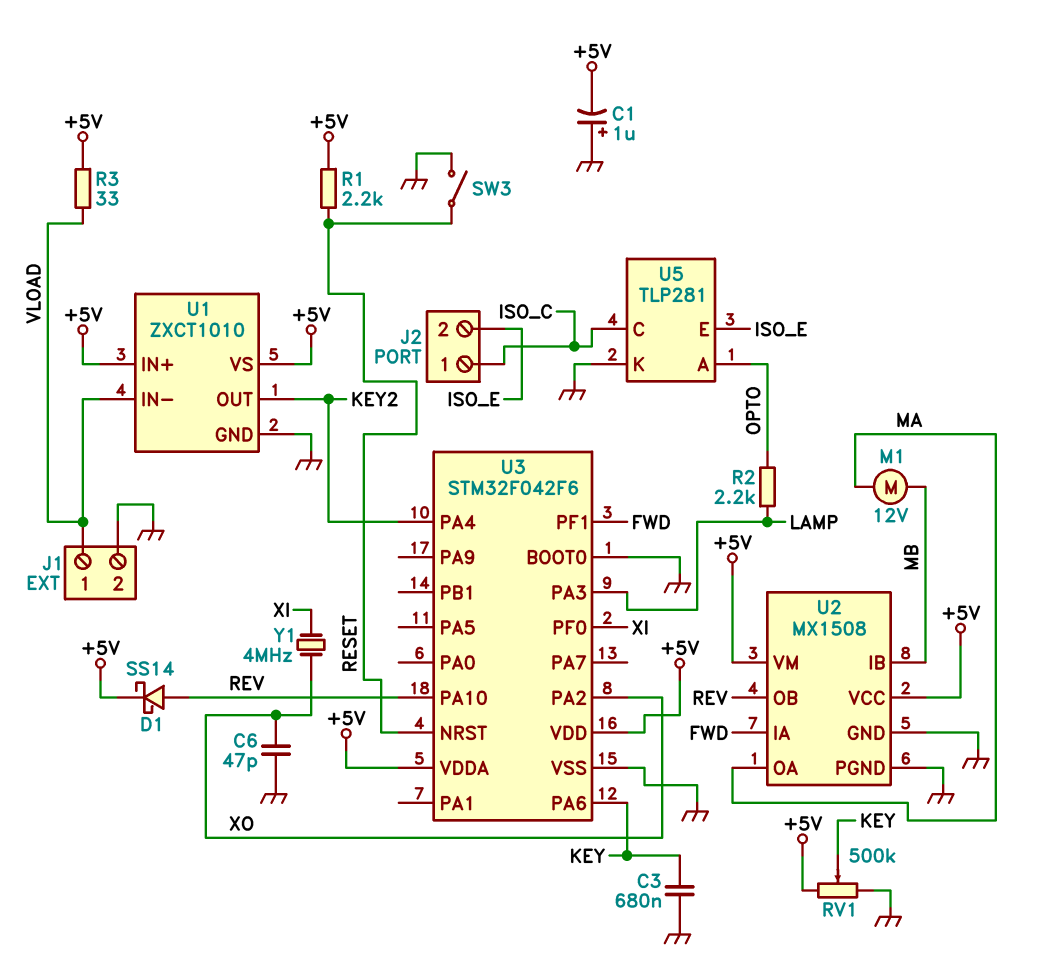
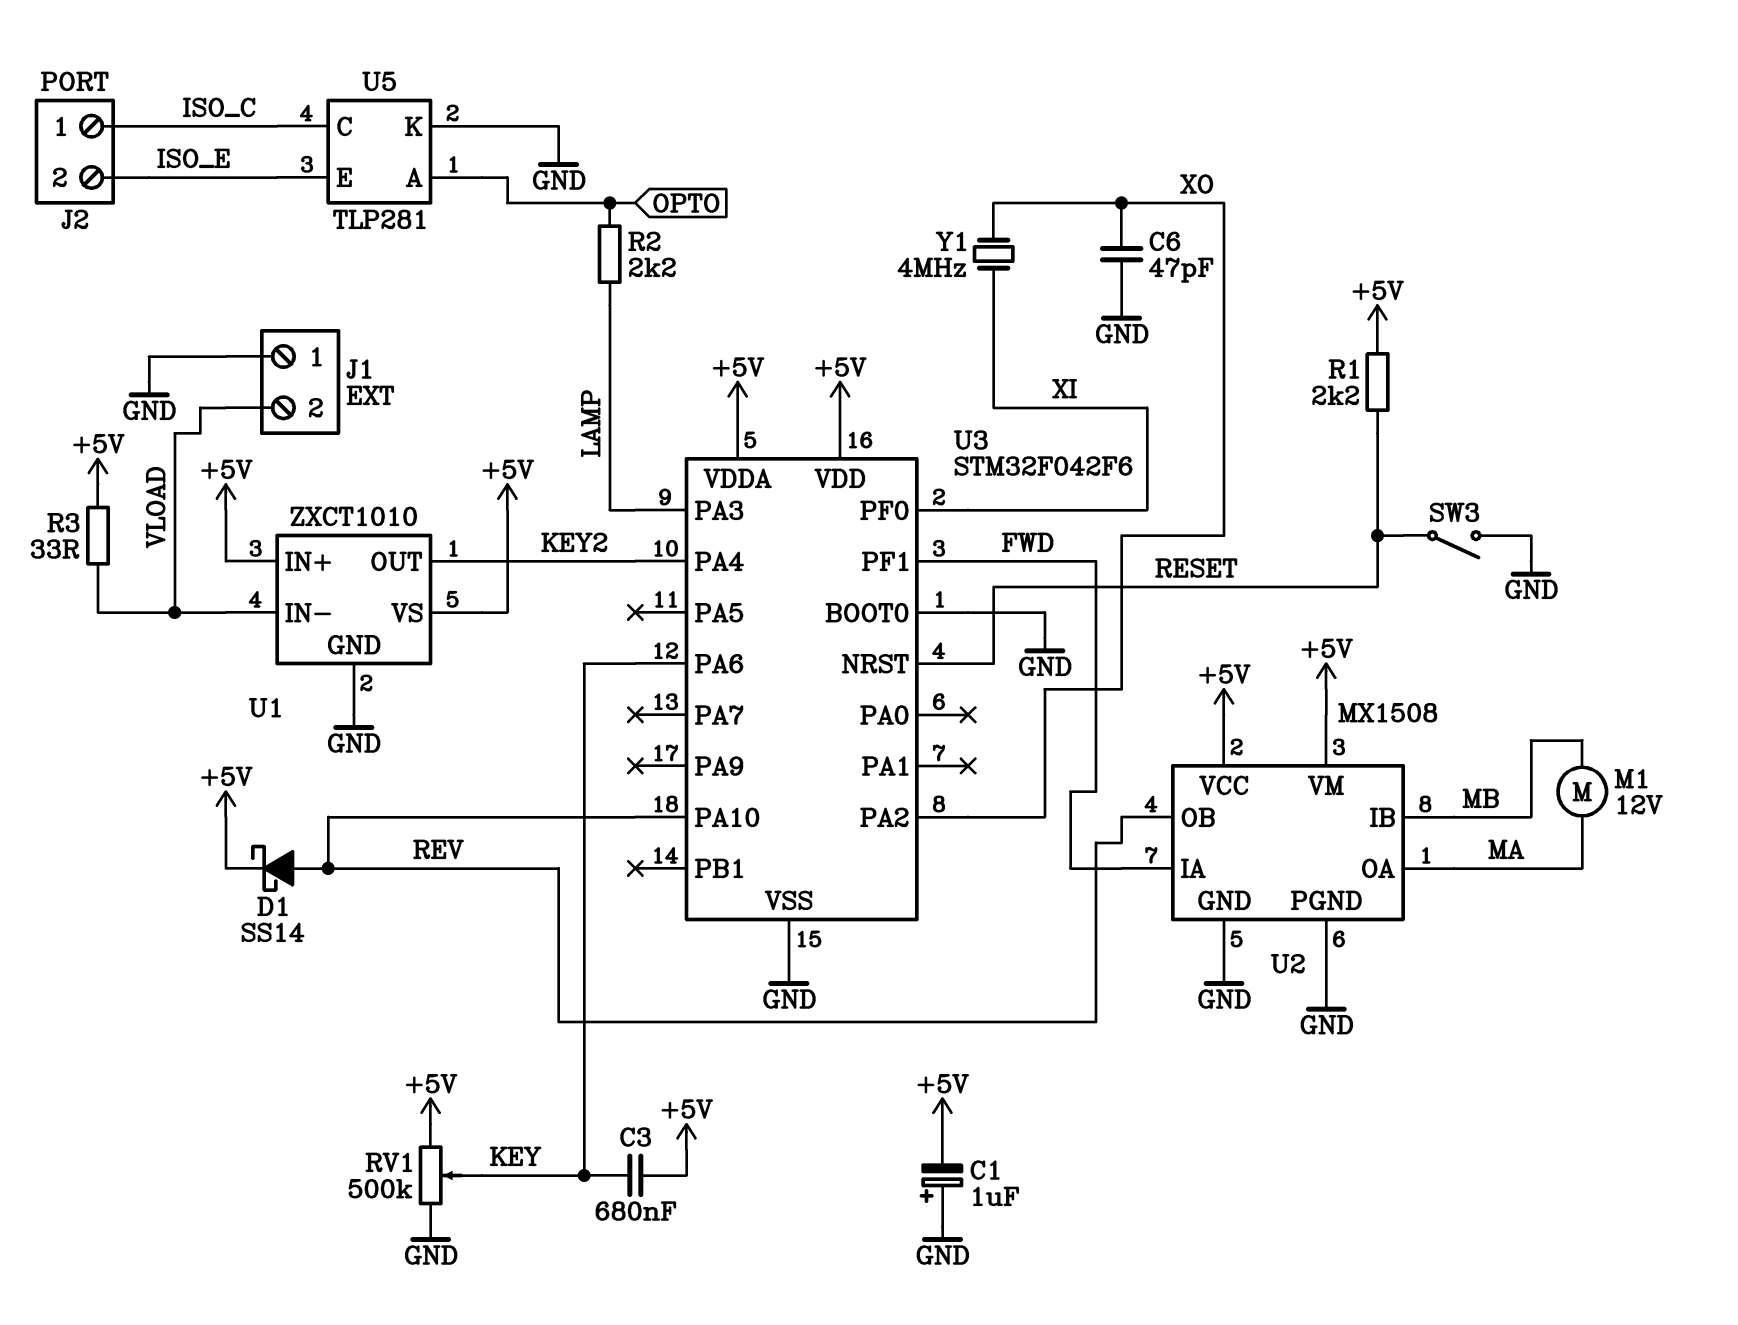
C3: 680nF (GND, KEY) -> 680nF (+5V, KEY)
J1 pin 1: VLOAD -> GND
J1 pin 2: GND -> VLOAD

